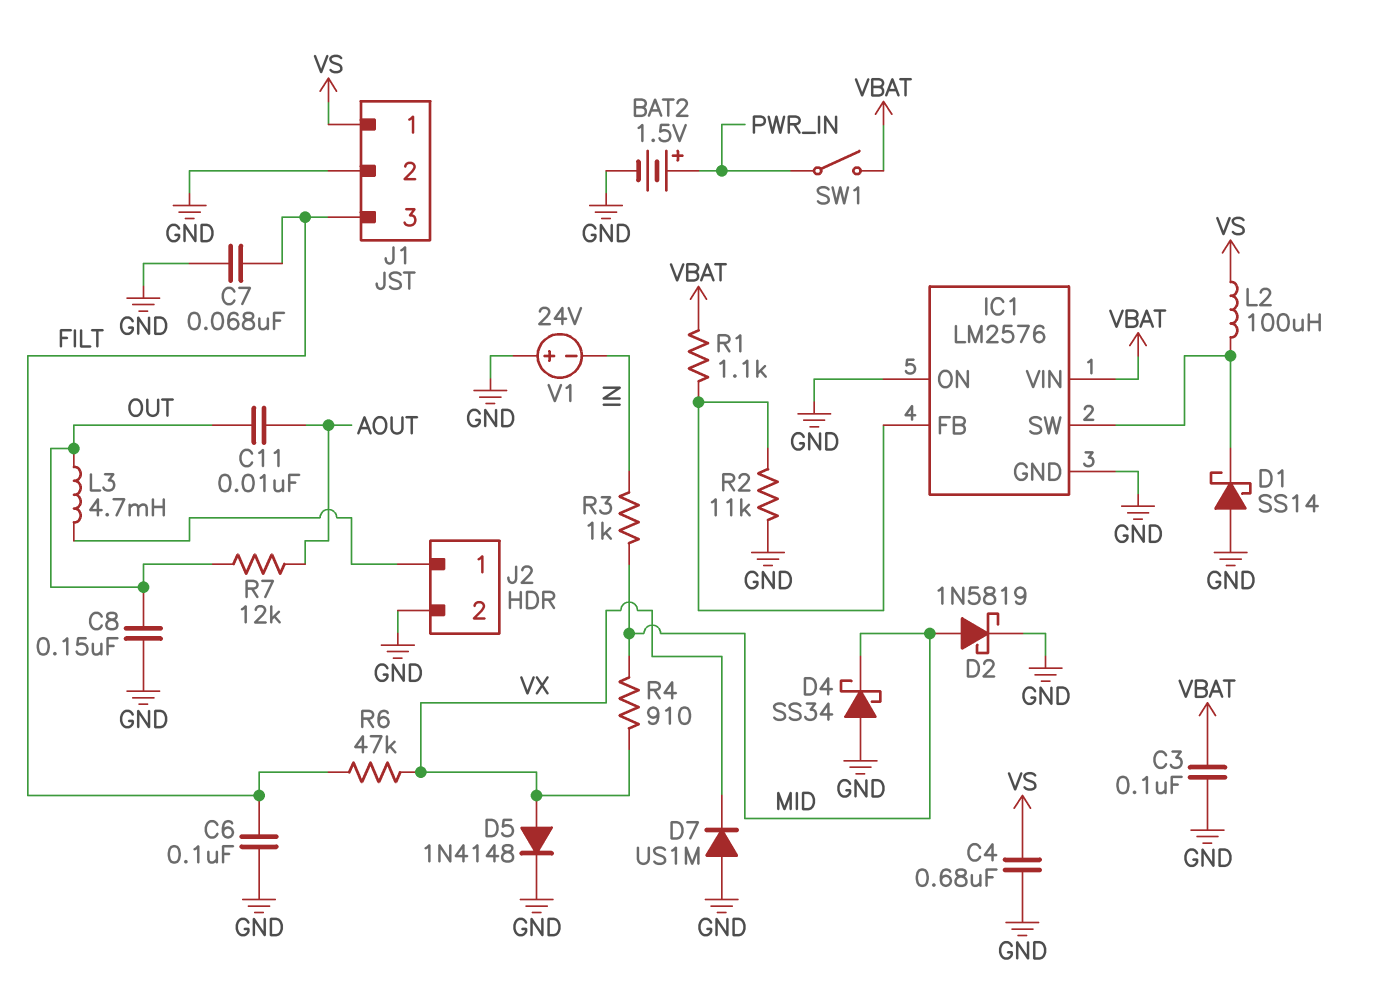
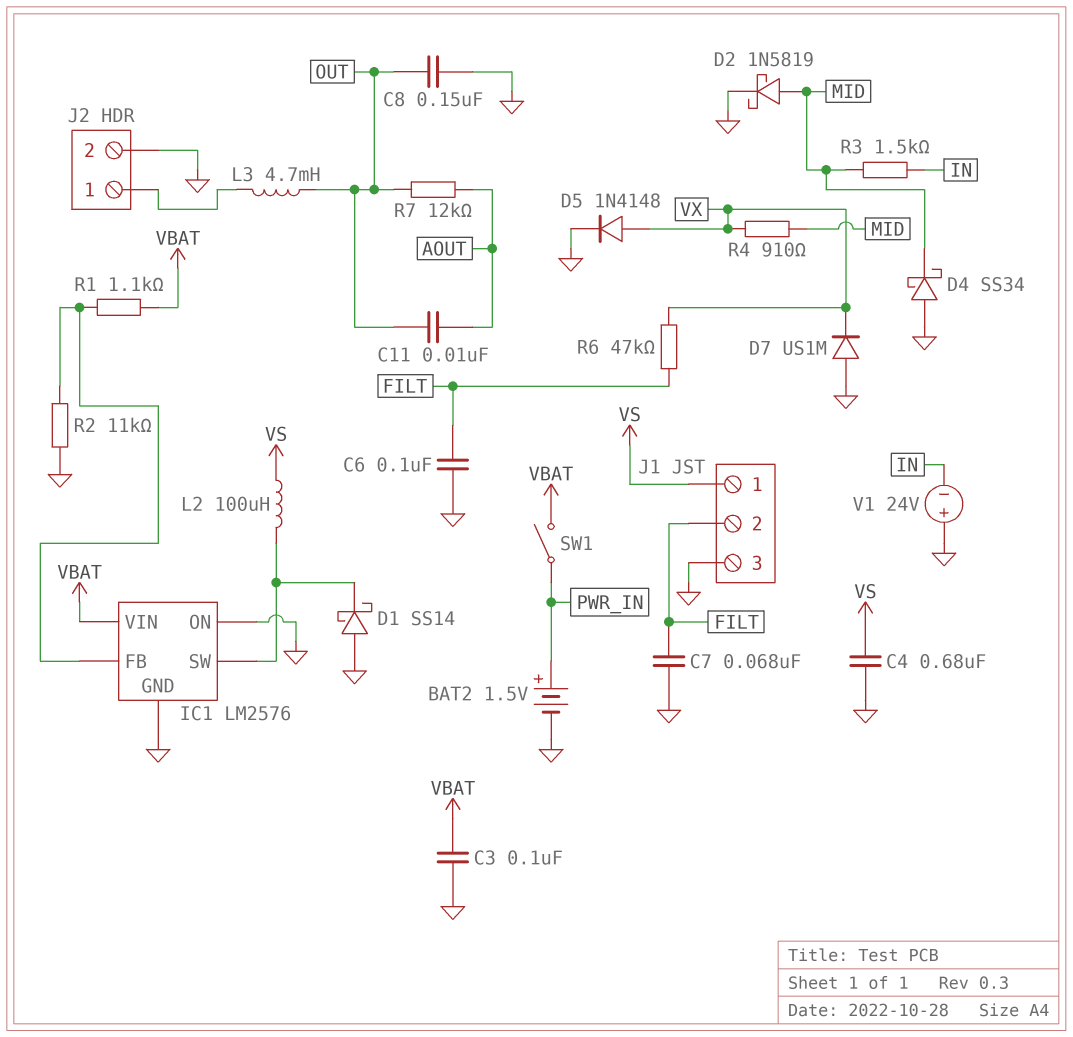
J1 pin 2: GND -> FILT
J1 pin 3: FILT -> GND
R3: 1k (IN, MID) -> 1.5k (IN, MID)

